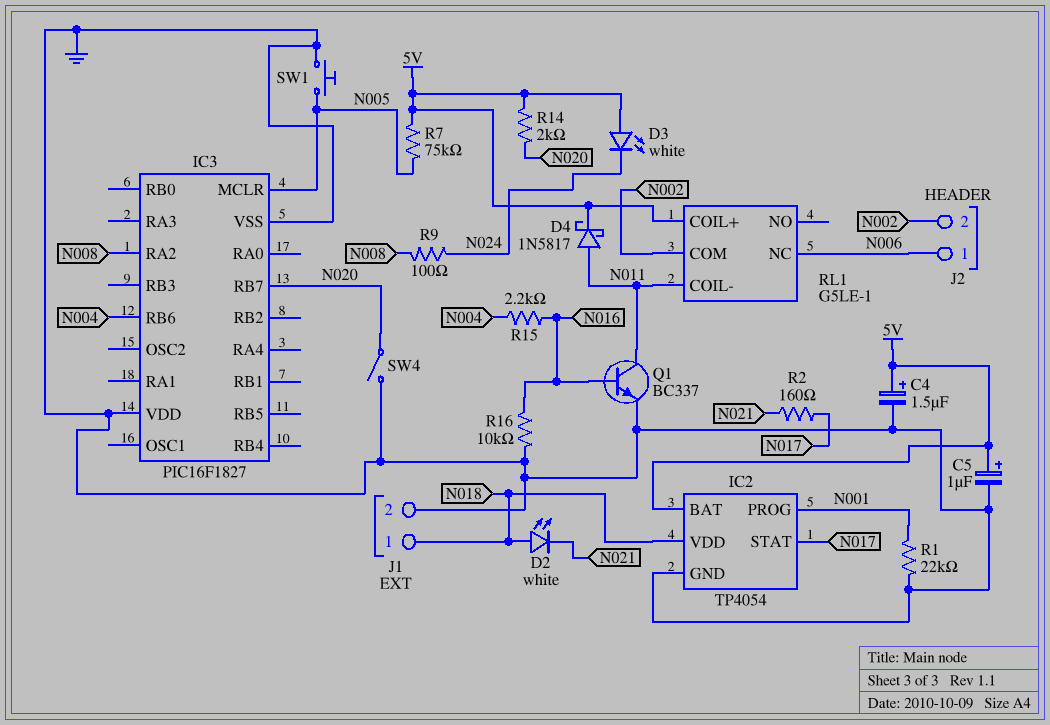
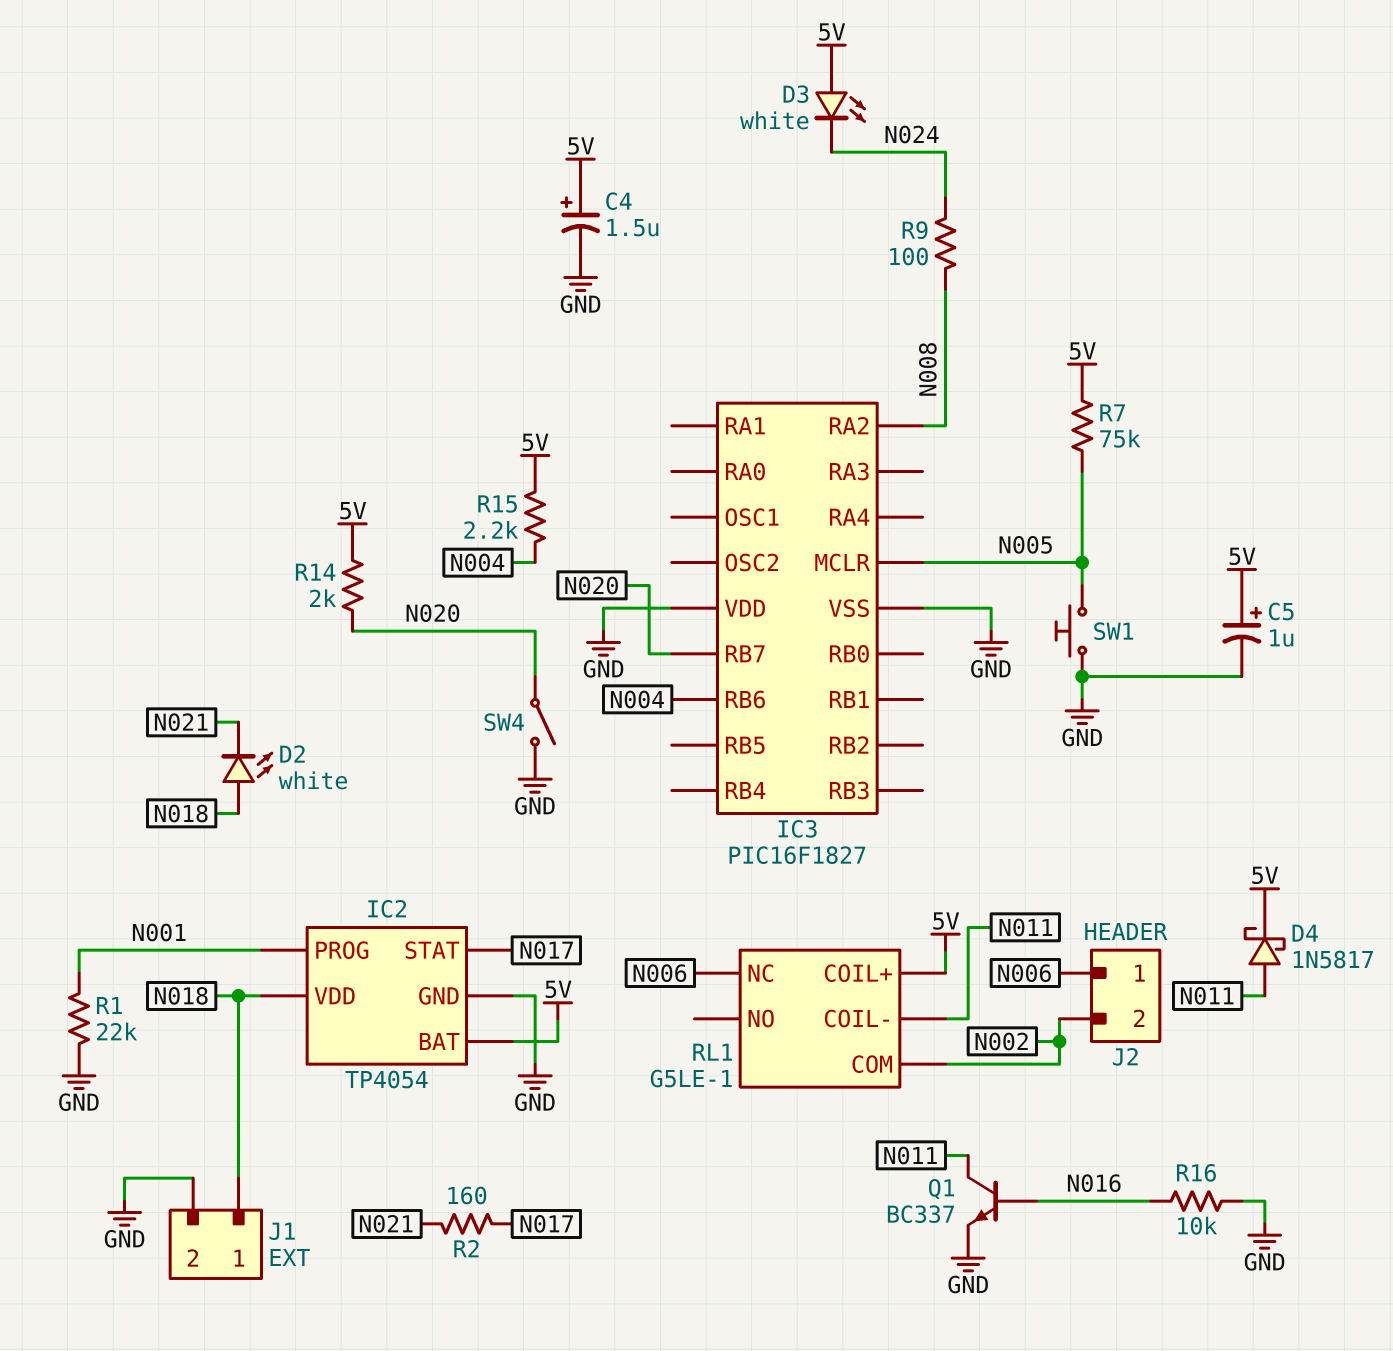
R15: 2.2k (N004, N016) -> 2.2k (5V, N004)

